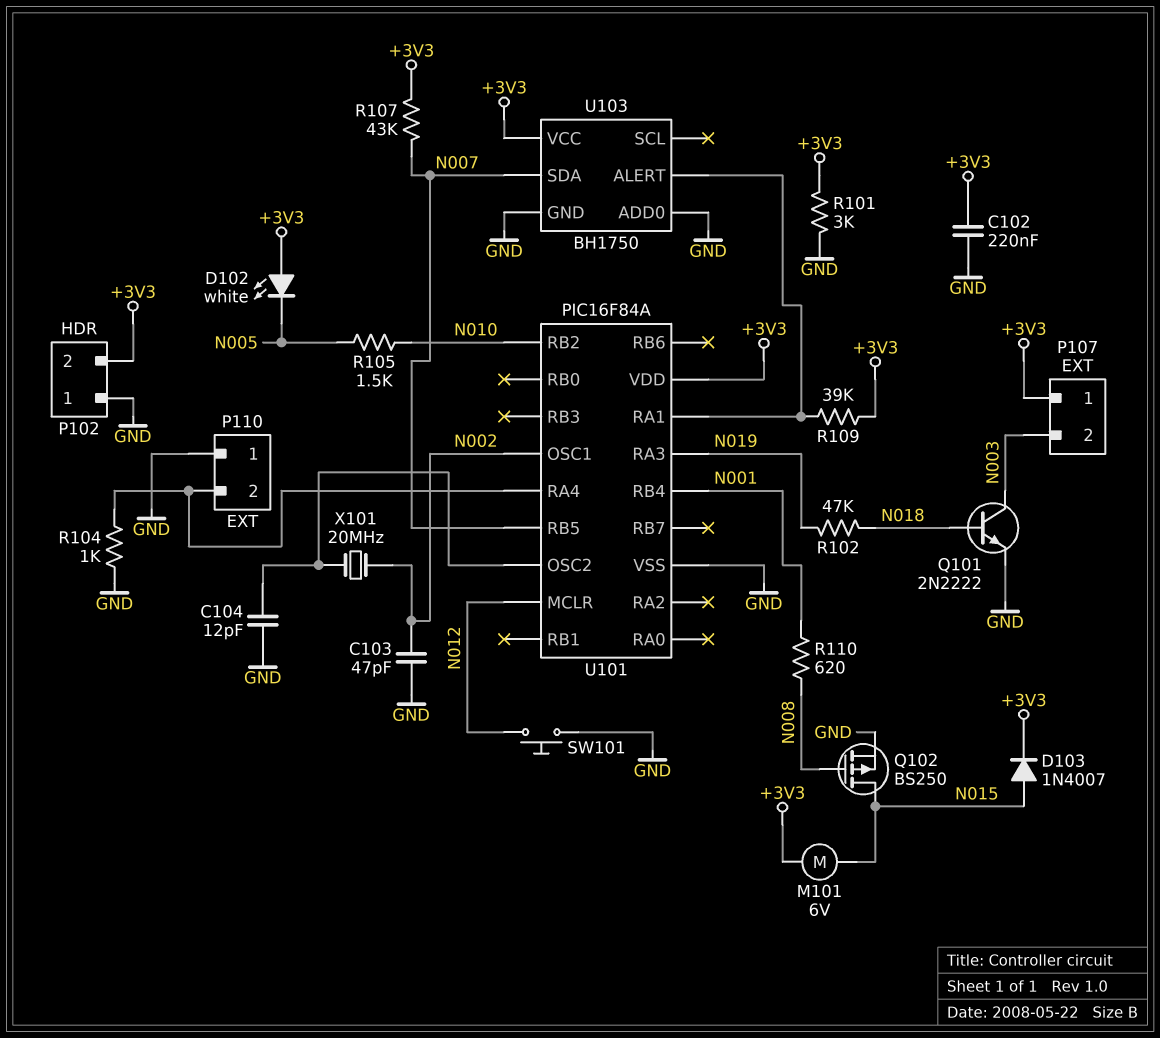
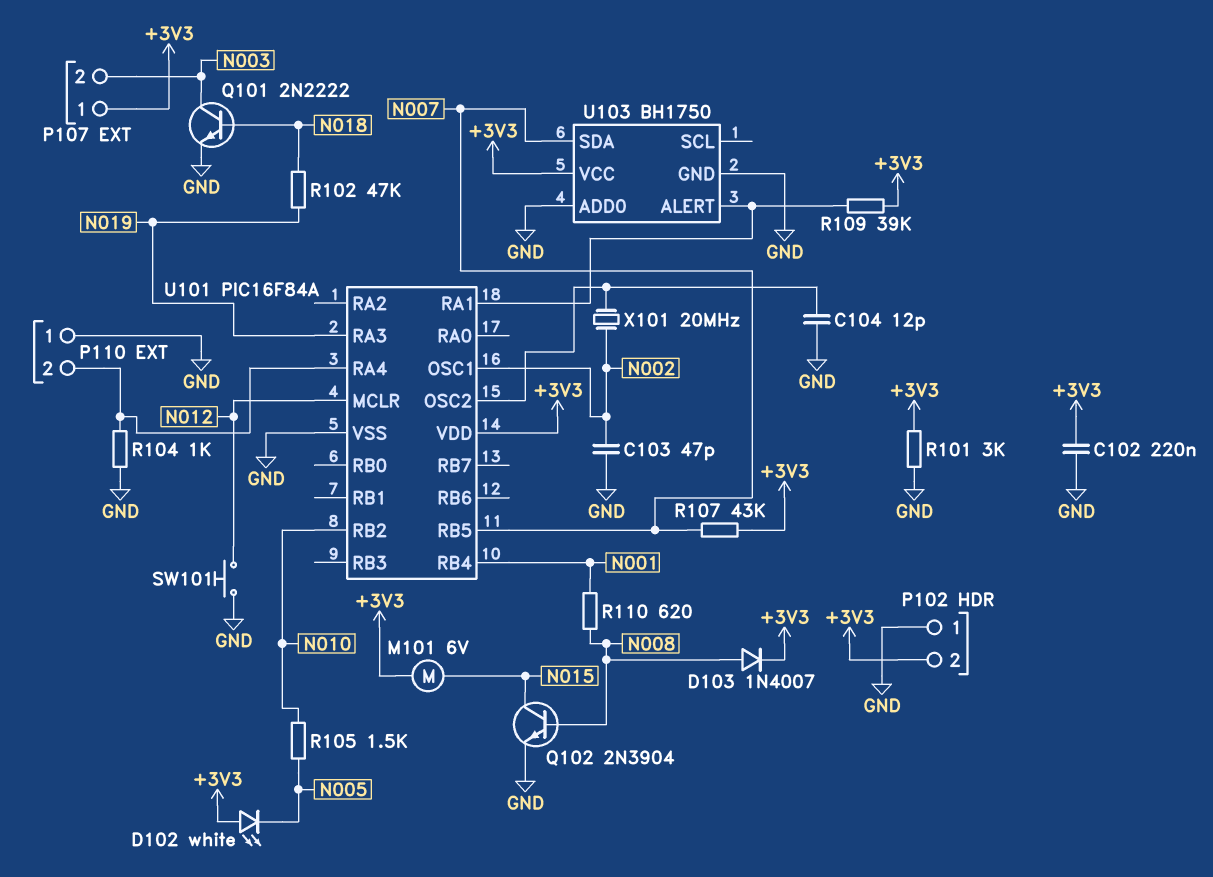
D103: diode 1N4007 (A N015, K +3V3) -> diode 1N4007 (A N008, K +3V3)
Q102: PMOS BS250 (G N008, D N015, S GND) -> NPN 2N3904 (B N008, C N015, E GND)

